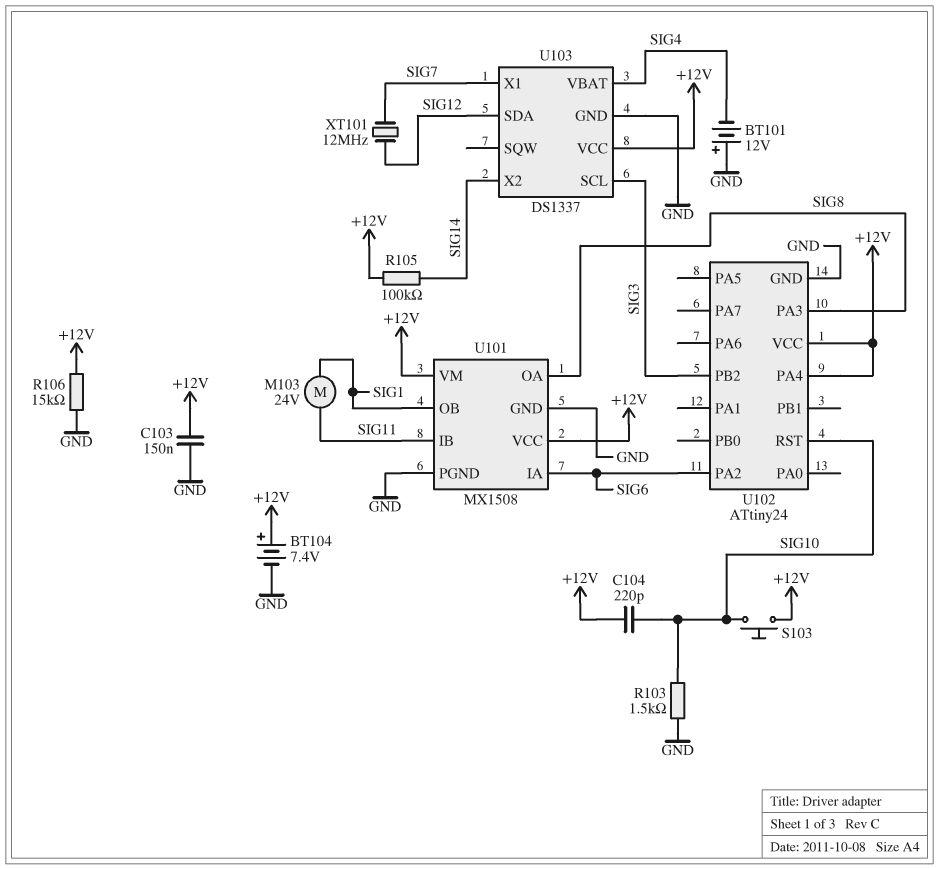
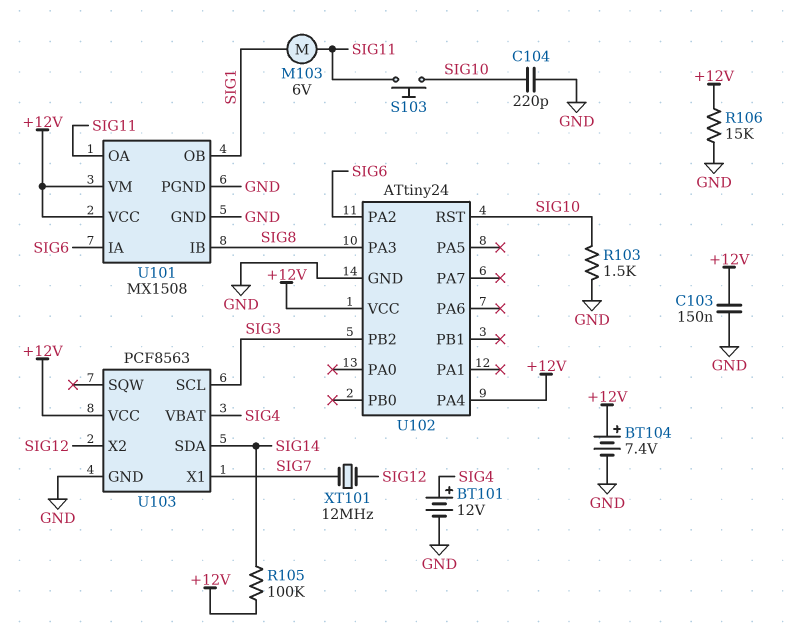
BT101: 12V (plus GND, minus SIG4) -> 12V (plus SIG4, minus GND)
C104: 220pF (+12V, SIG10) -> 220pF (GND, SIG10)
M103: motor 24V (SIG1, SIG11) -> motor 6V (SIG1, SIG11)
S103: button (+12V, SIG10) -> button (SIG10, SIG11)
U101 pin IB: SIG11 -> SIG8
U101 pin OA: SIG8 -> SIG11
U103: DS1337 -> PCF8563
U103 pin SDA: SIG12 -> SIG14
U103 pin X2: SIG14 -> SIG12

